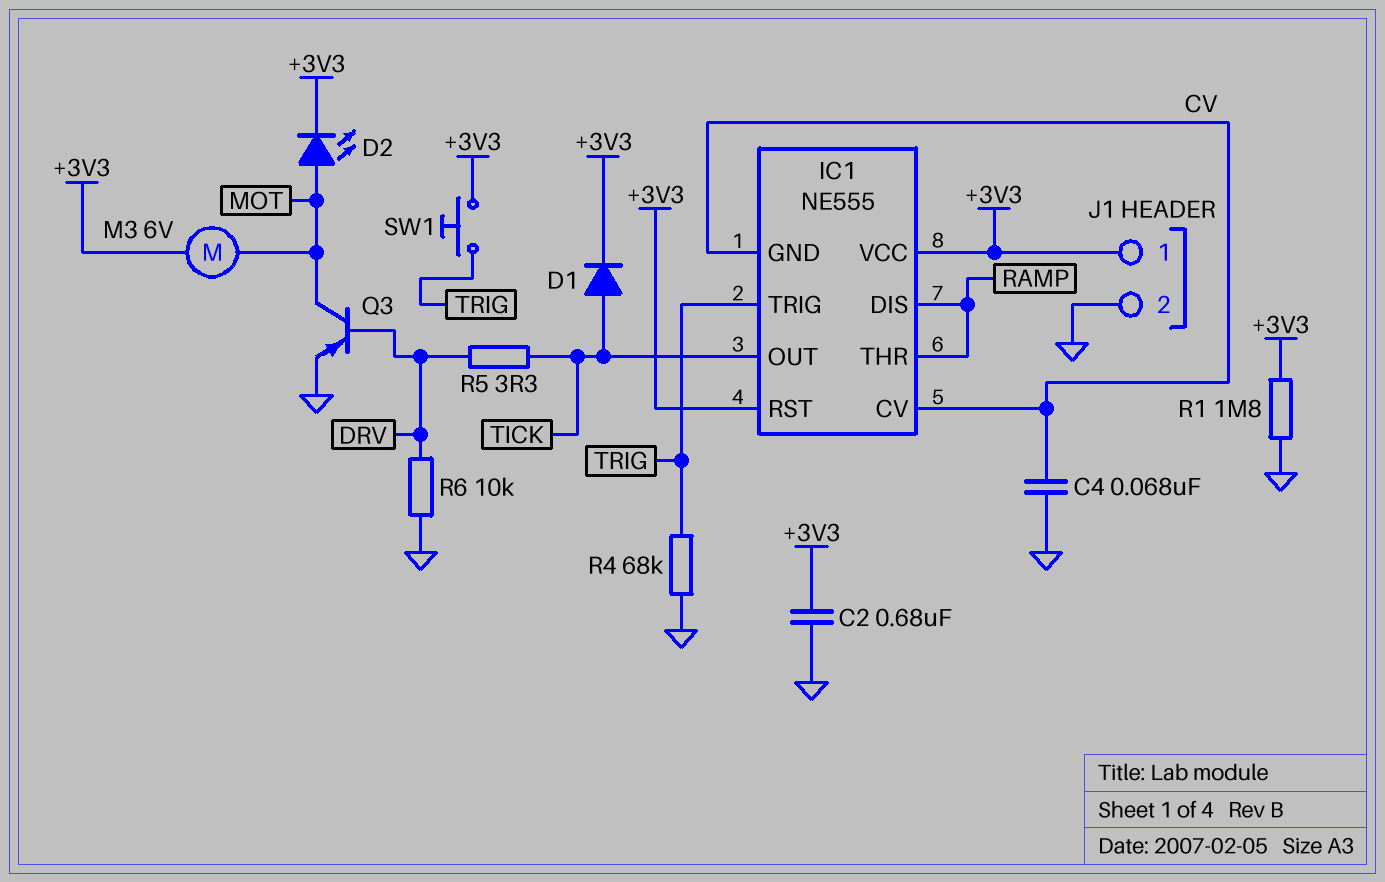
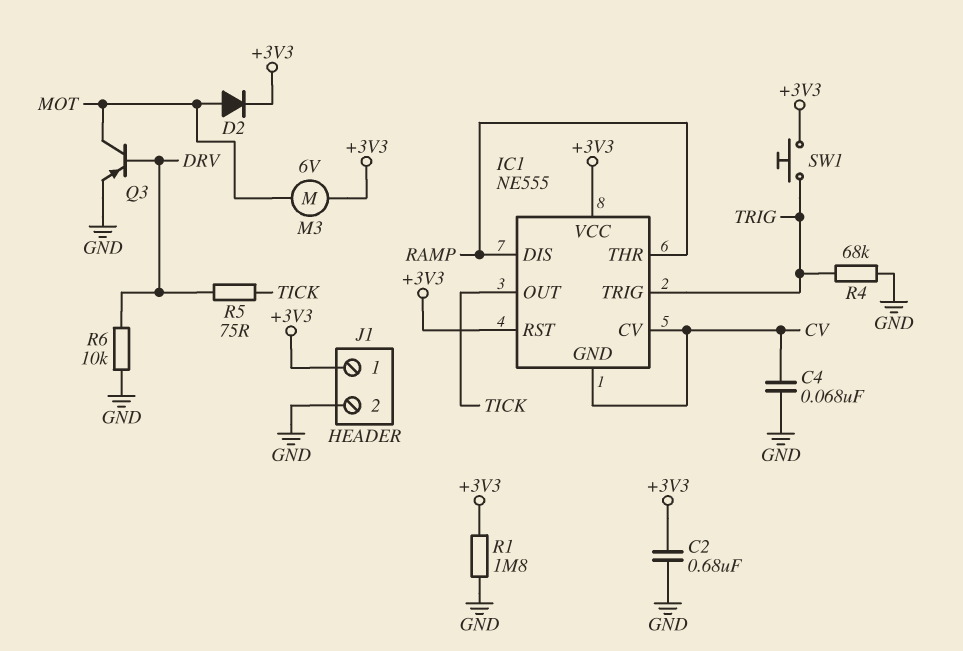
D1: diode (A TICK, K +3V3) -> none
D2: LED (A MOT, K +3V3) -> diode (A MOT, K +3V3)
R5: 3.3 (DRV, TICK) -> 75 (DRV, TICK)

